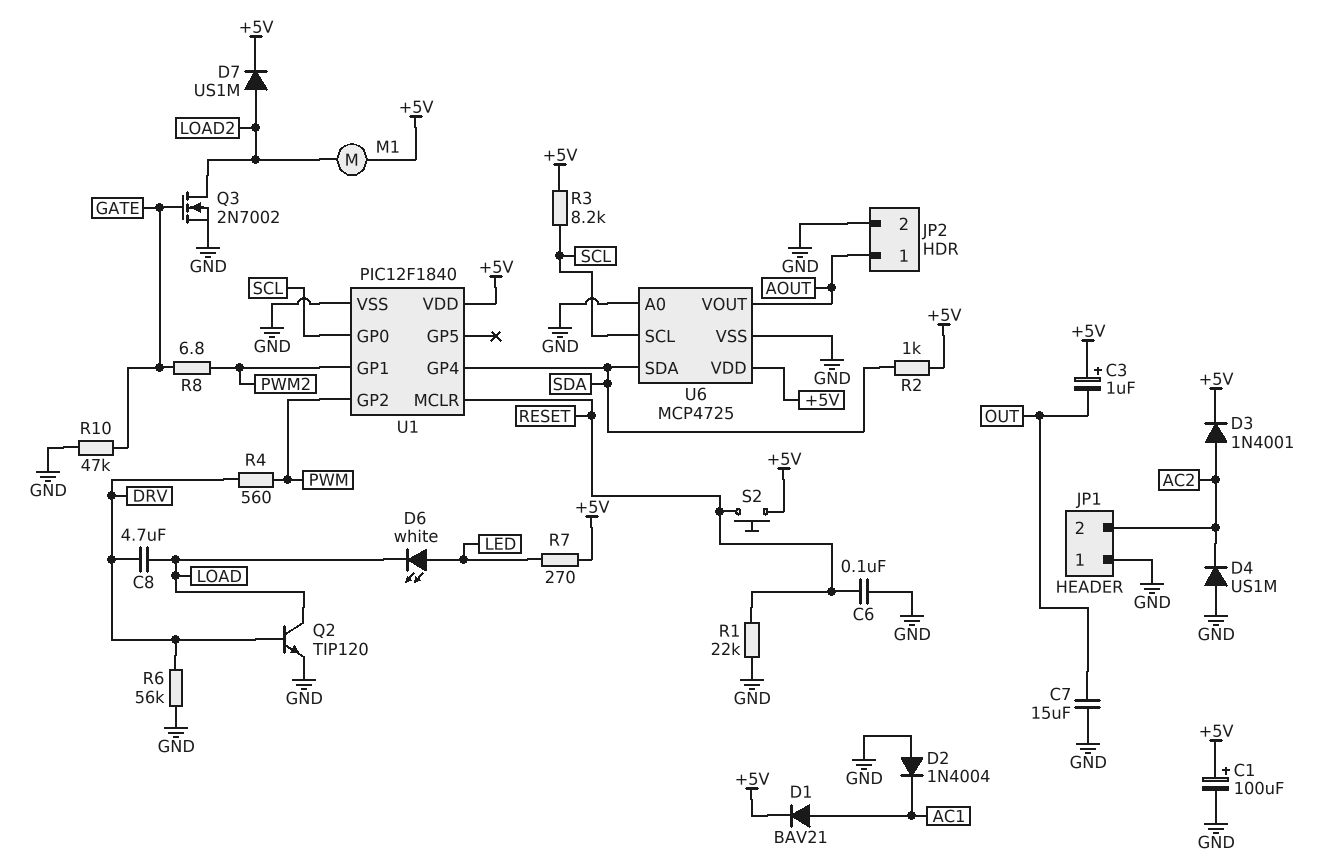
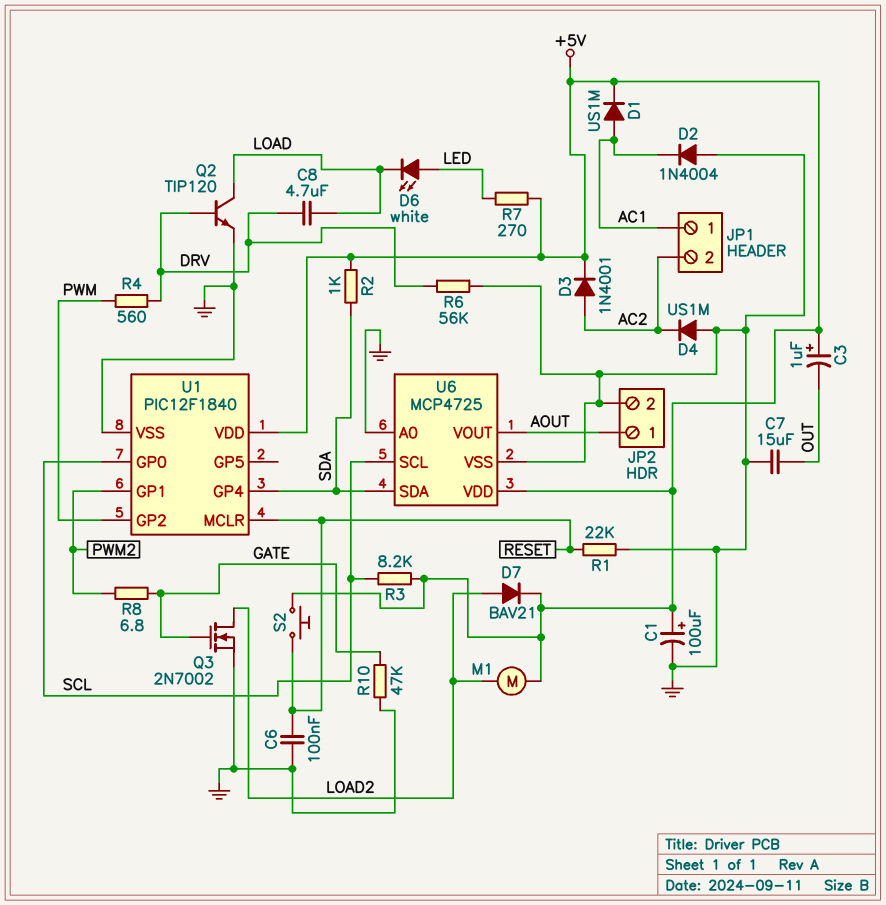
D1: diode BAV21 (A AC1, K +5V) -> diode US1M (A AC1, K +5V)
D7: diode US1M (A LOAD2, K +5V) -> diode BAV21 (A LOAD2, K +5V)
JP1 pin 1: GND -> AC1

